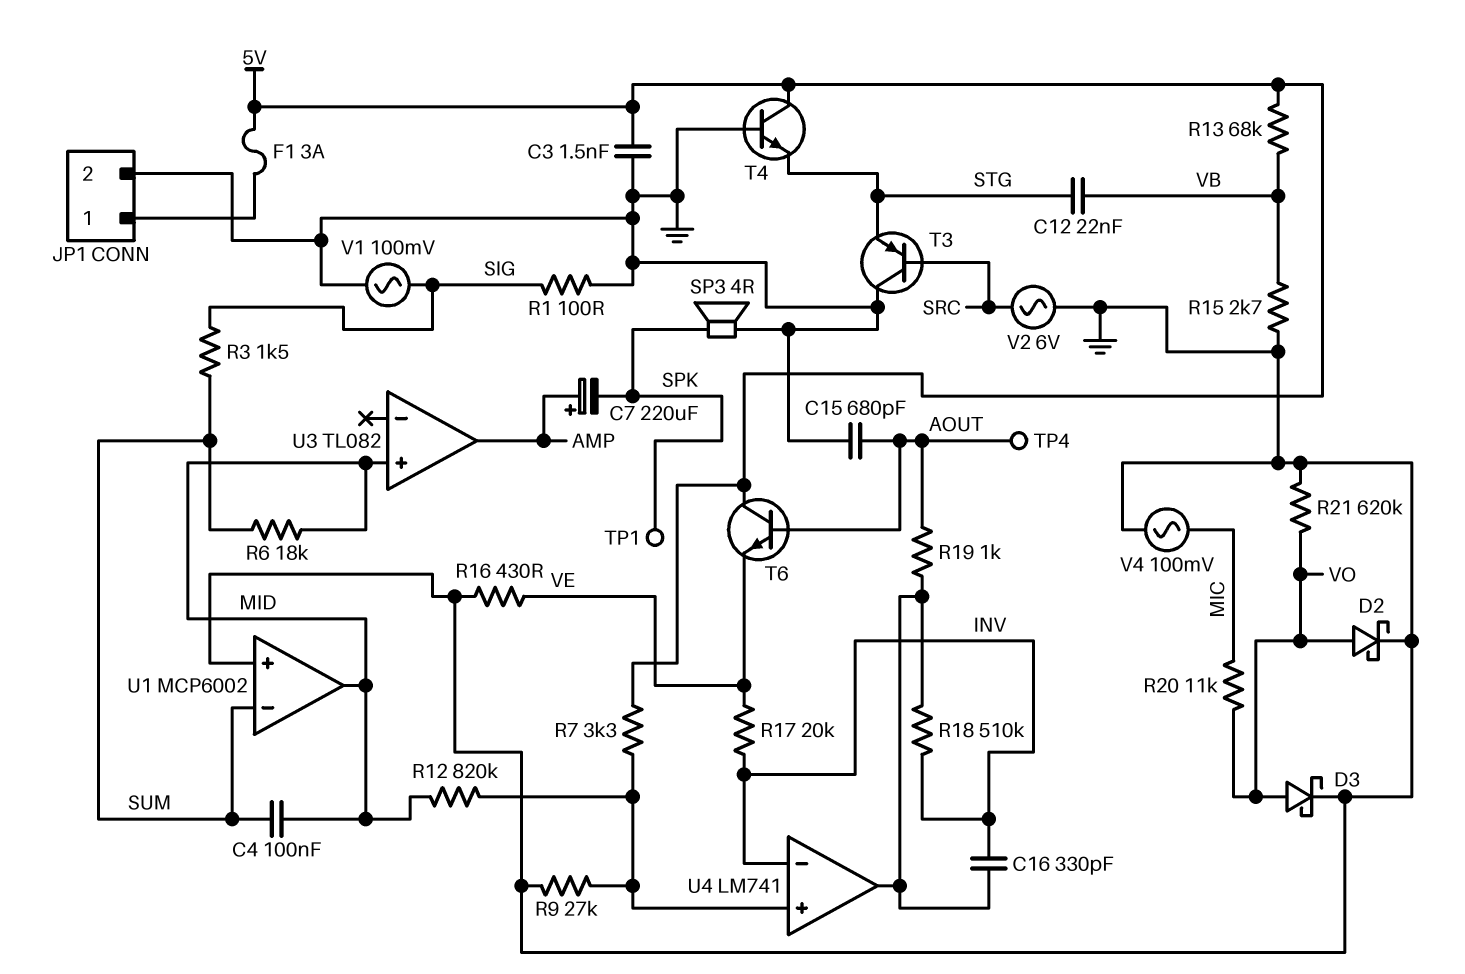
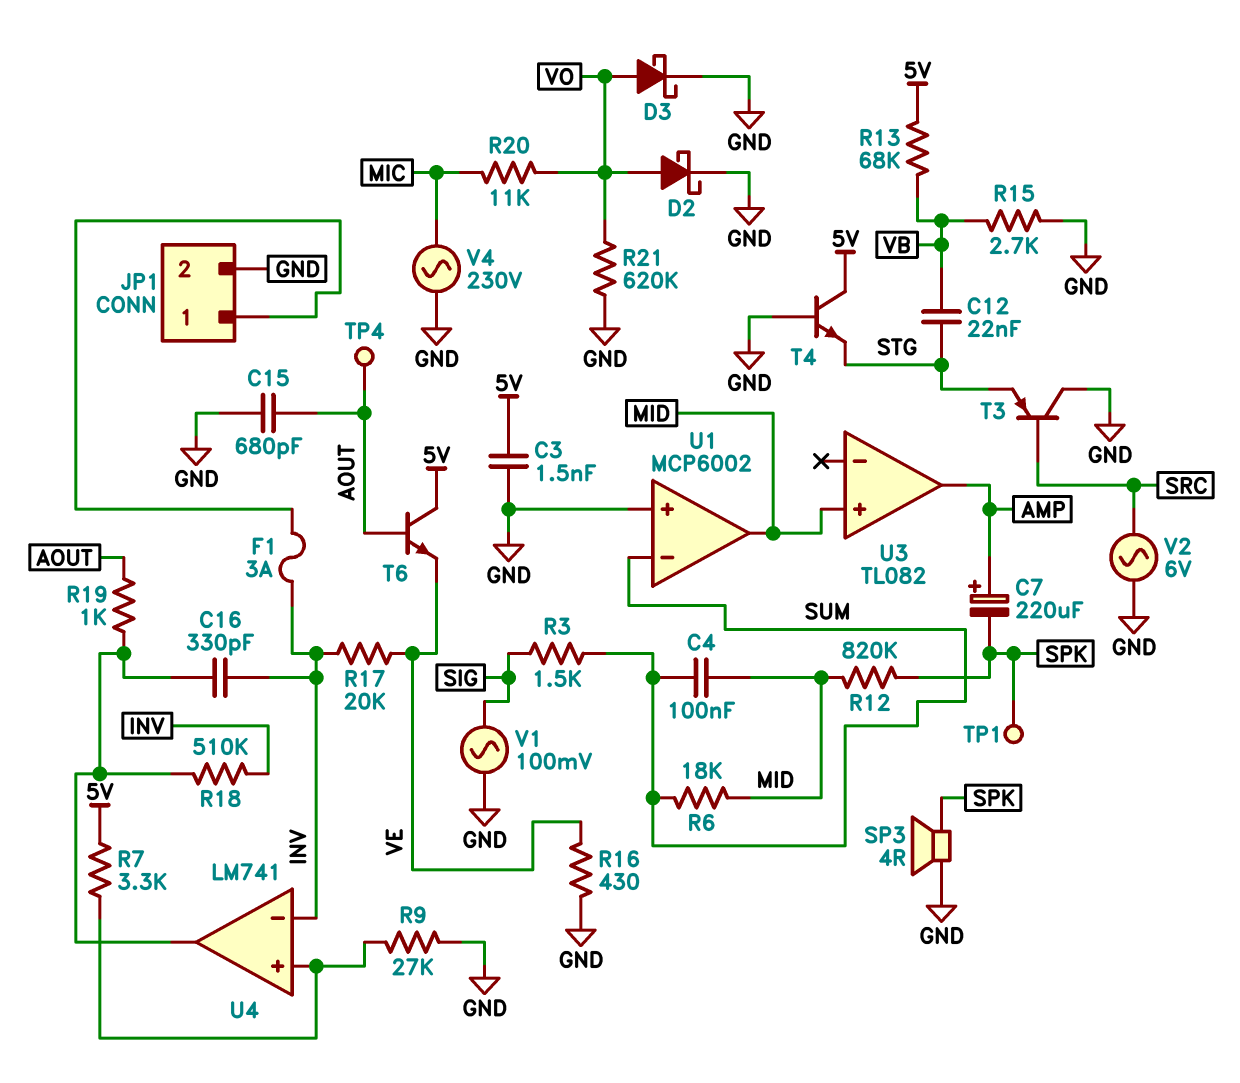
F1: 3A (5V, JP1/1) -> 3A (INV, JP1/1)
R1: 100 (GND, SIG) -> none
R12: 820k (MID, U4/in+) -> 820k (MID, SPK)
V4: AC 100mV (GND, MIC) -> AC 230V (GND, MIC)

